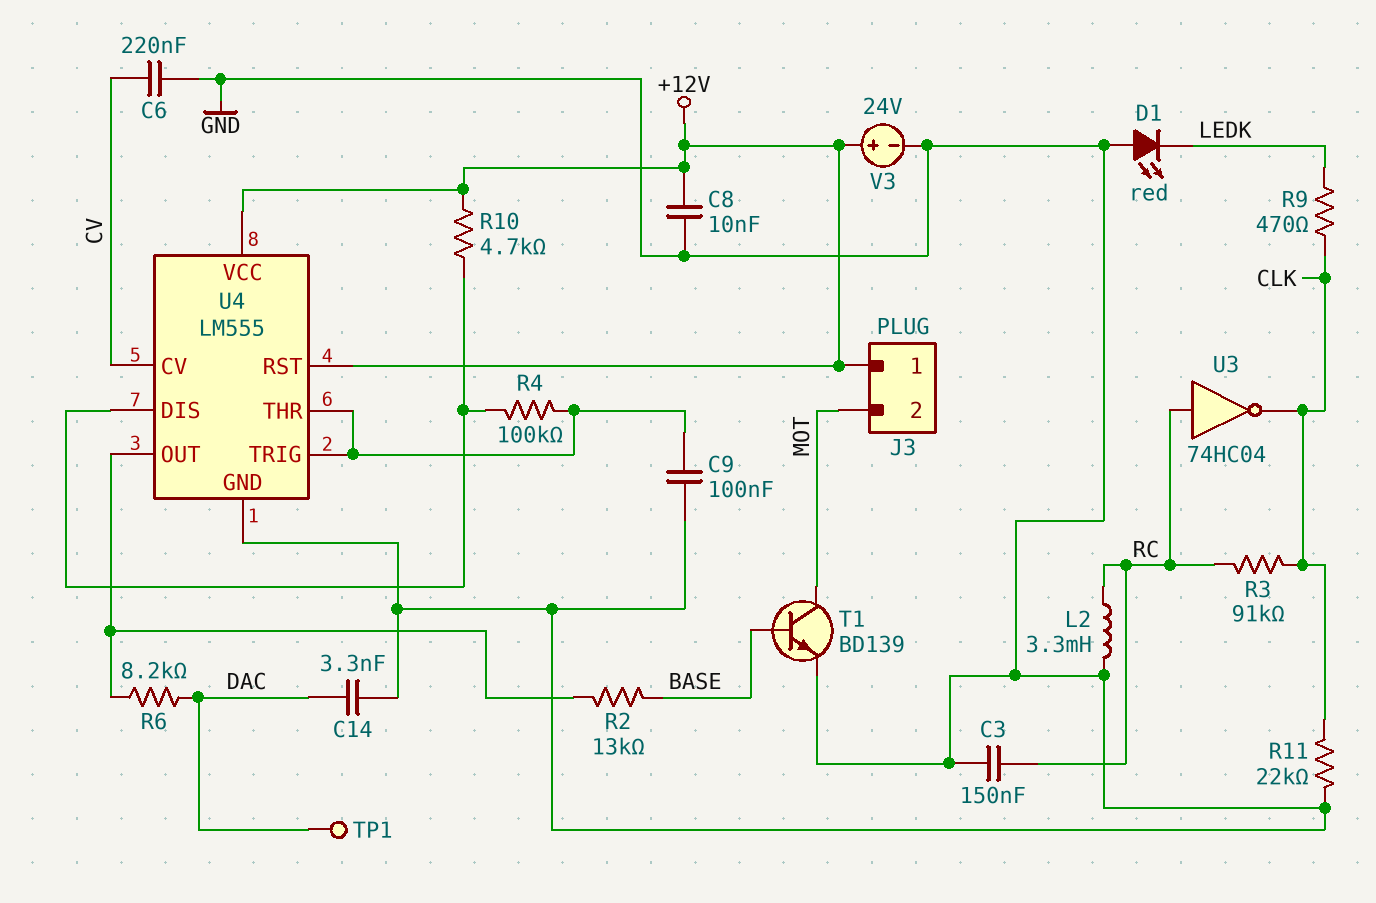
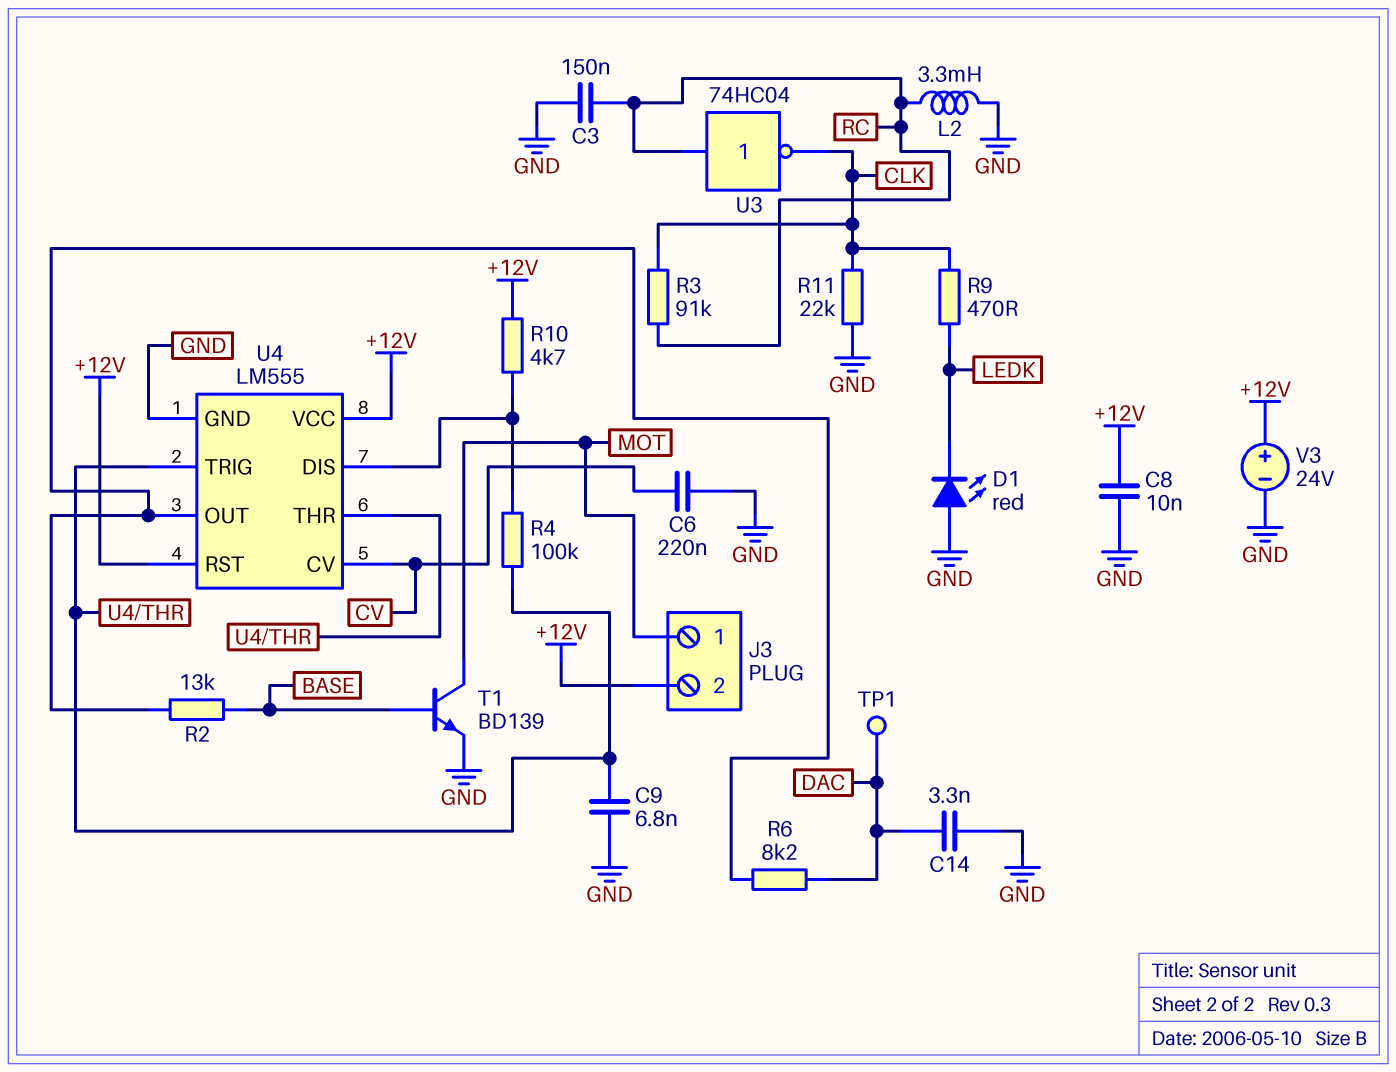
C9: 100nF (GND, U4/THR) -> 6.8nF (GND, U4/THR)
J3 pin 1: +12V -> MOT
J3 pin 2: MOT -> +12V

